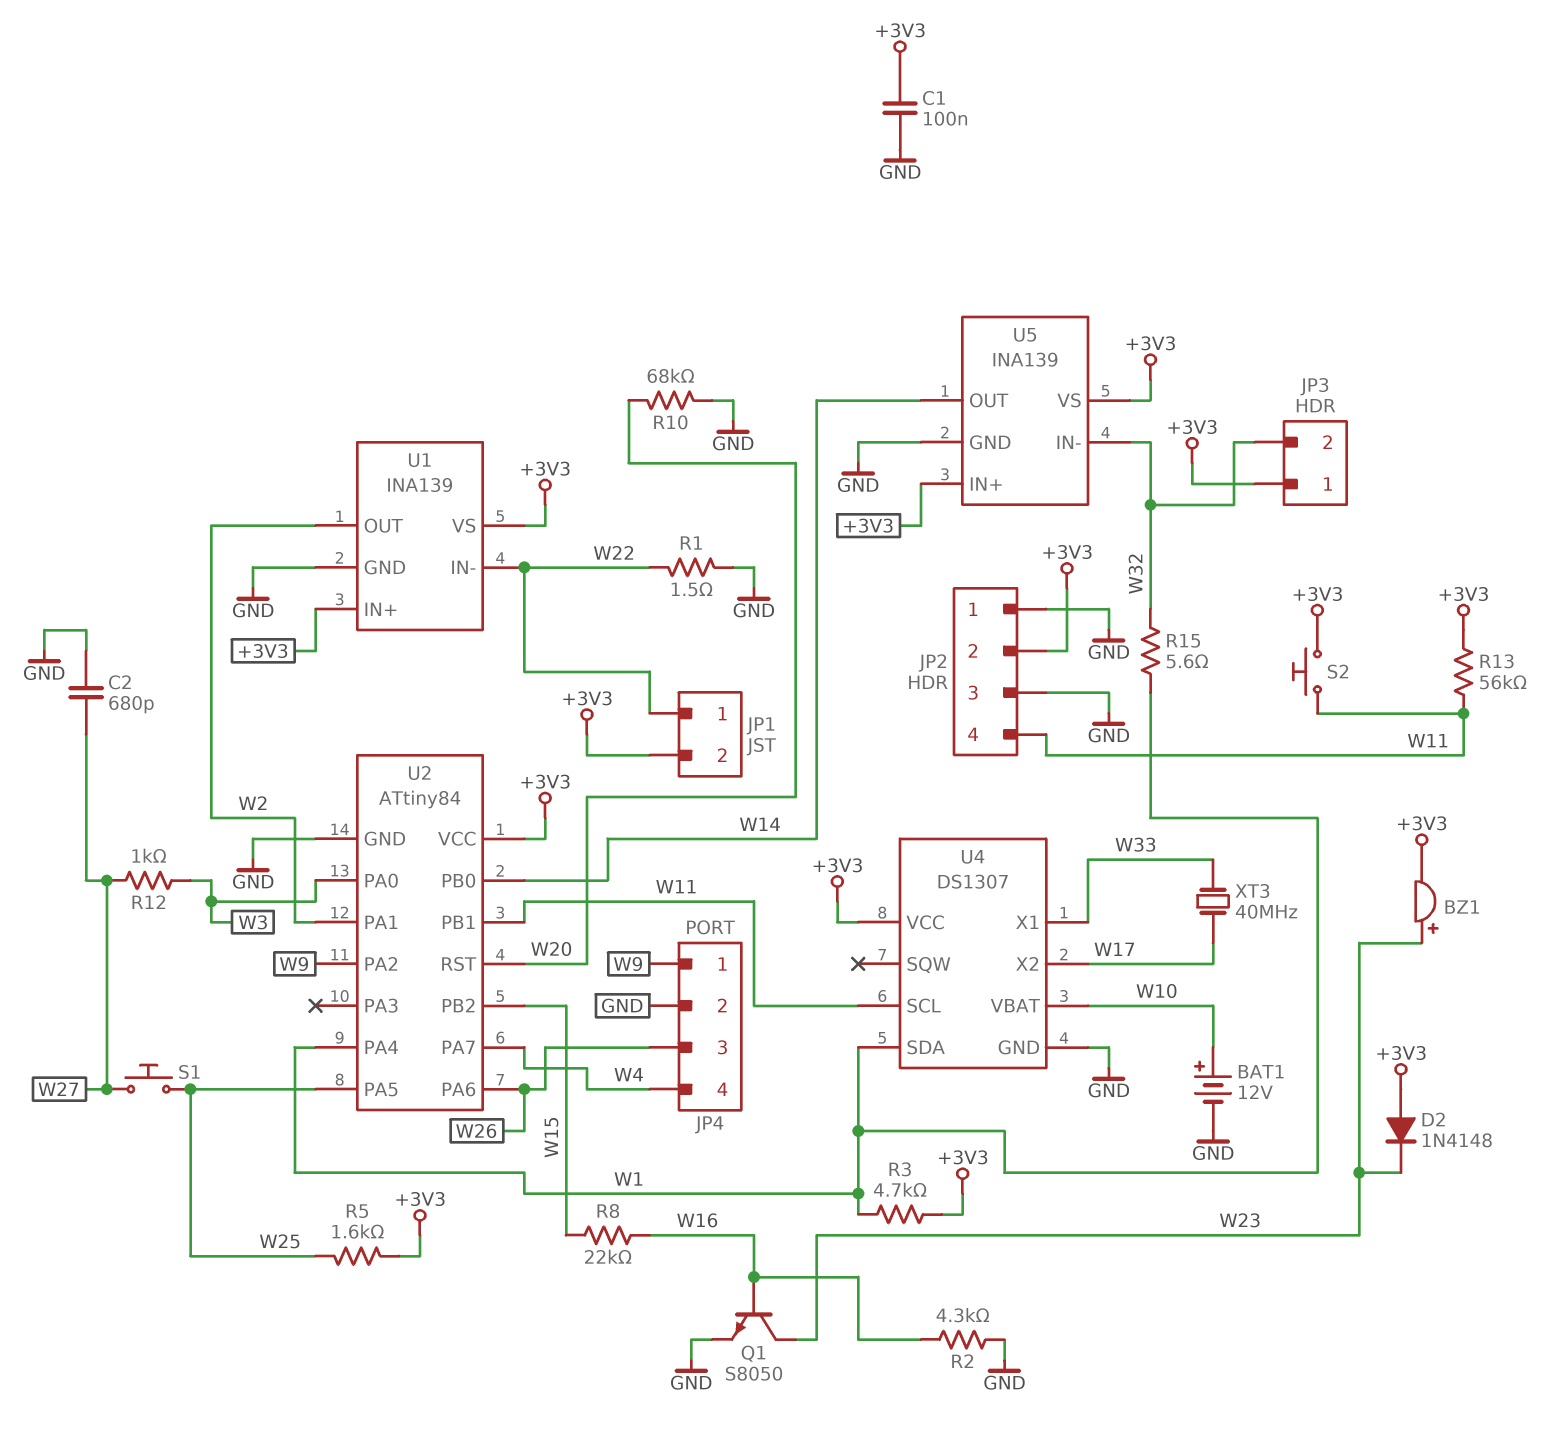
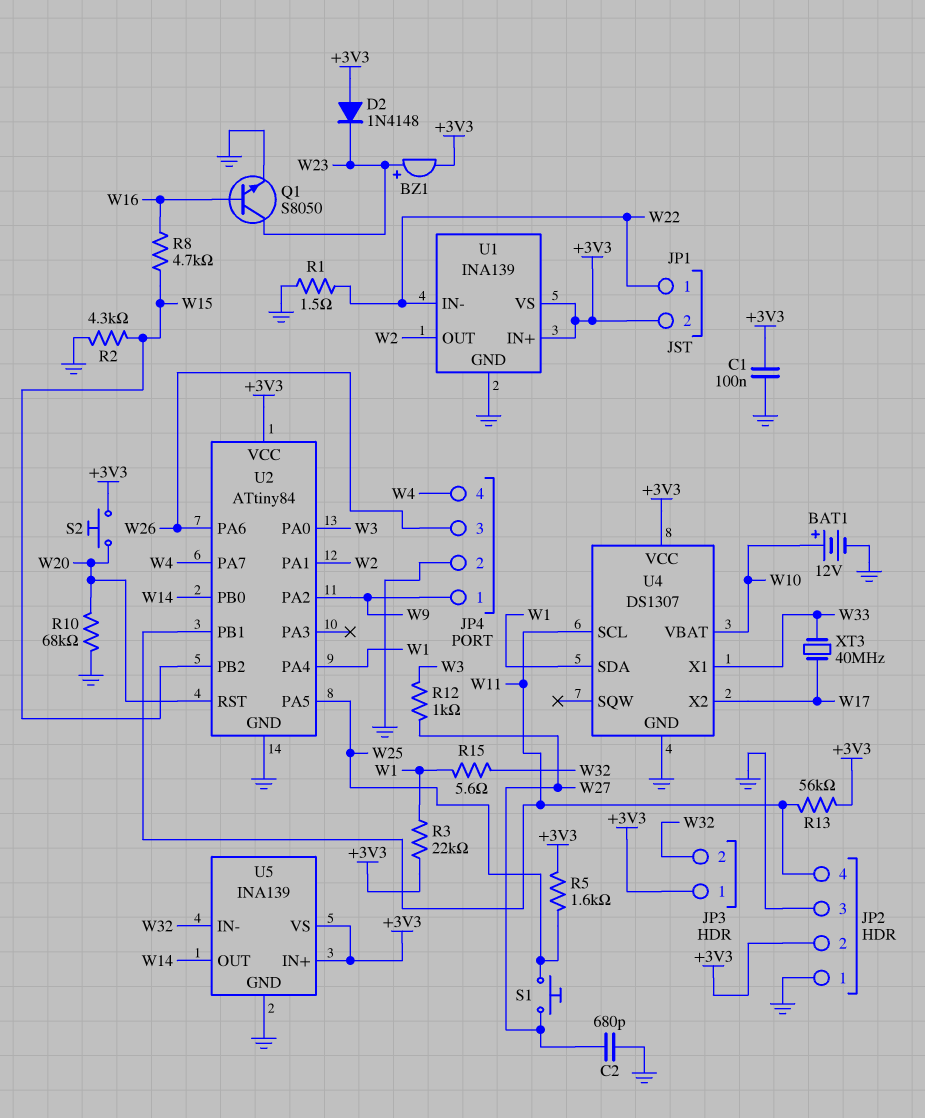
R2: 4.3k (GND, W16) -> 4.3k (GND, W15)
R3: 4.7k (+3V3, W1) -> 22k (+3V3, W1)
R8: 22k (W15, W16) -> 4.7k (W15, W16)
S2: button (+3V3, W11) -> button (+3V3, W20)

